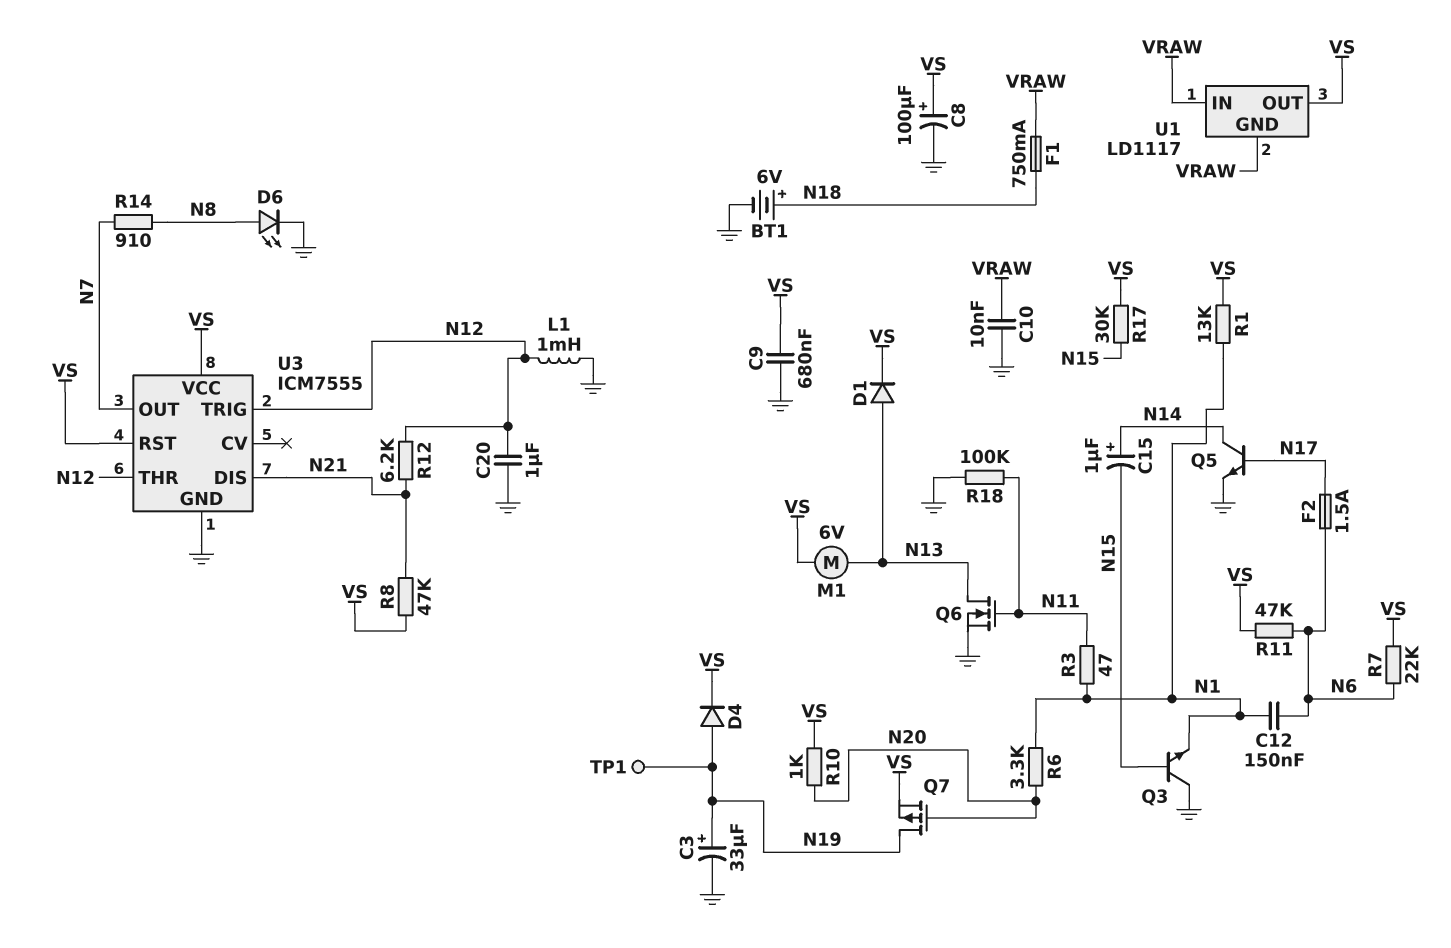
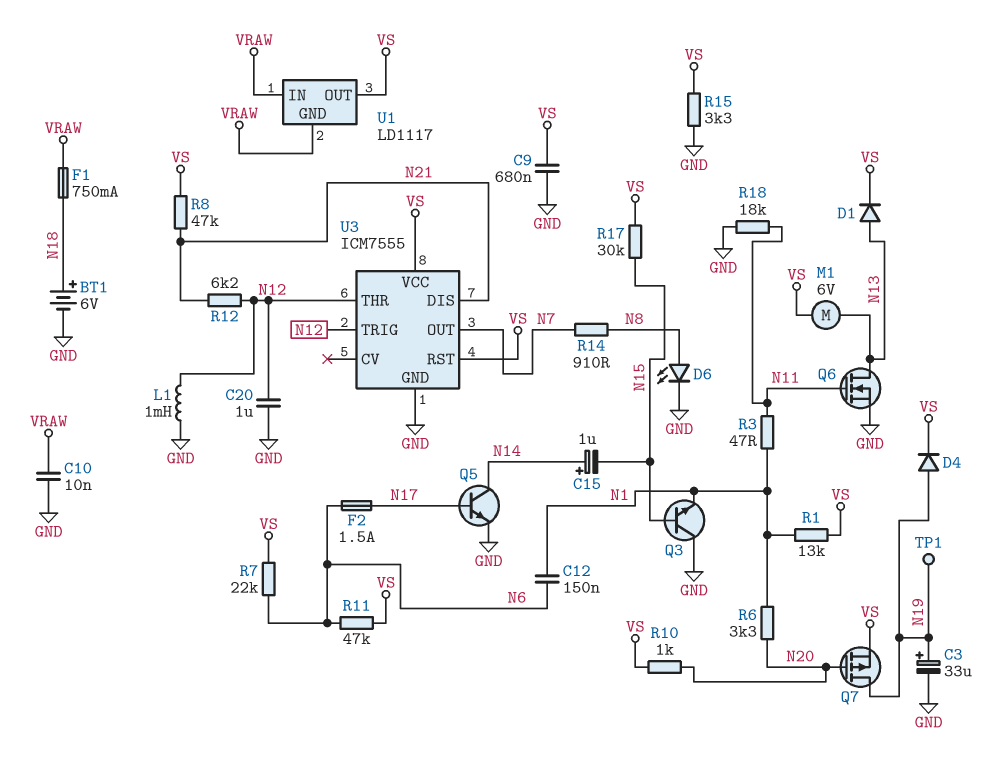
C8: 100uF (plus VS, minus GND) -> none
R15: none -> 3.3k (GND, VS)
R18: 100k (GND, N11) -> 18k (GND, N11)

